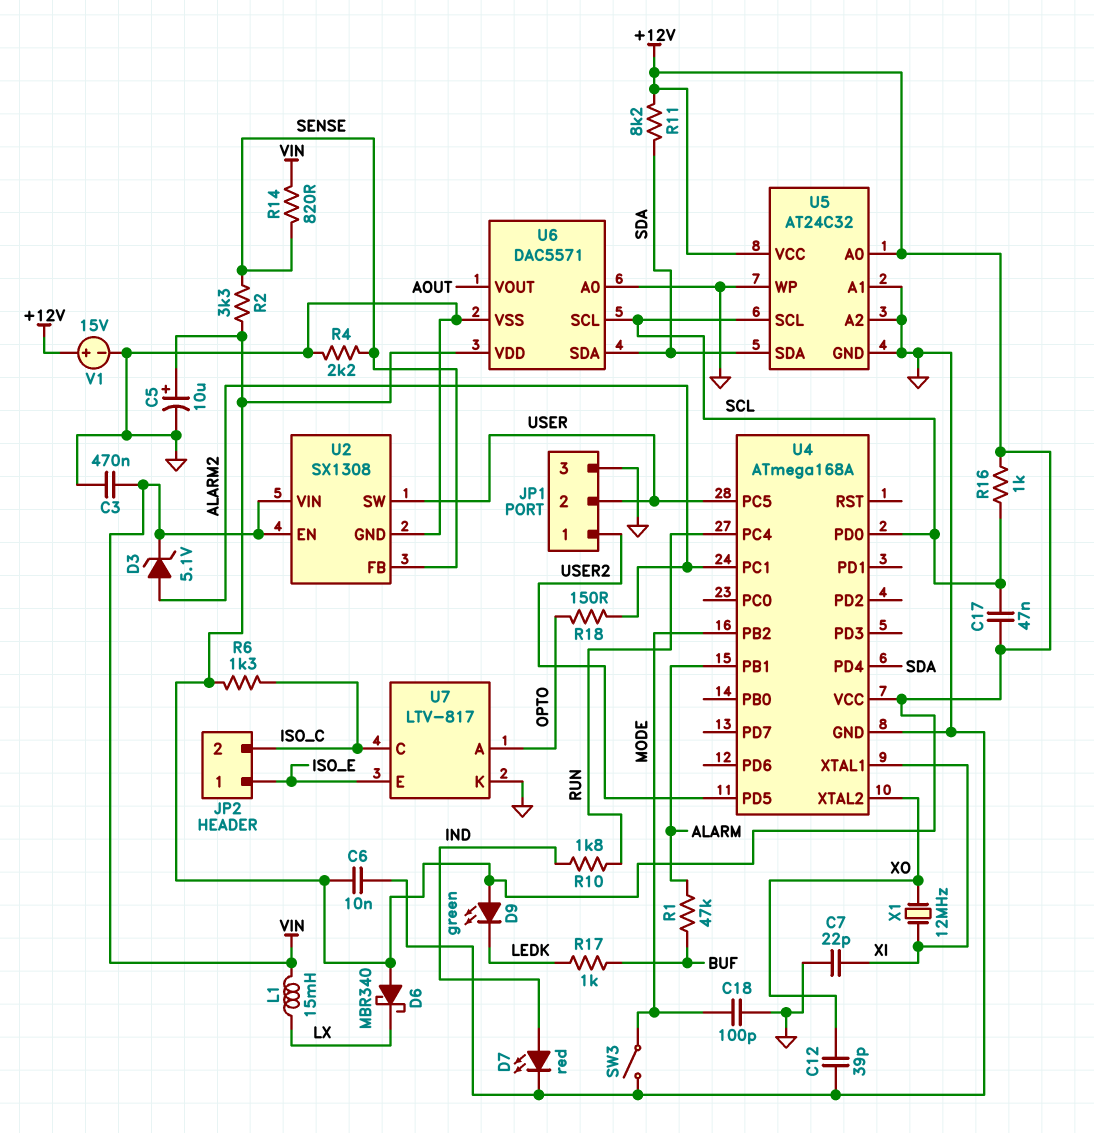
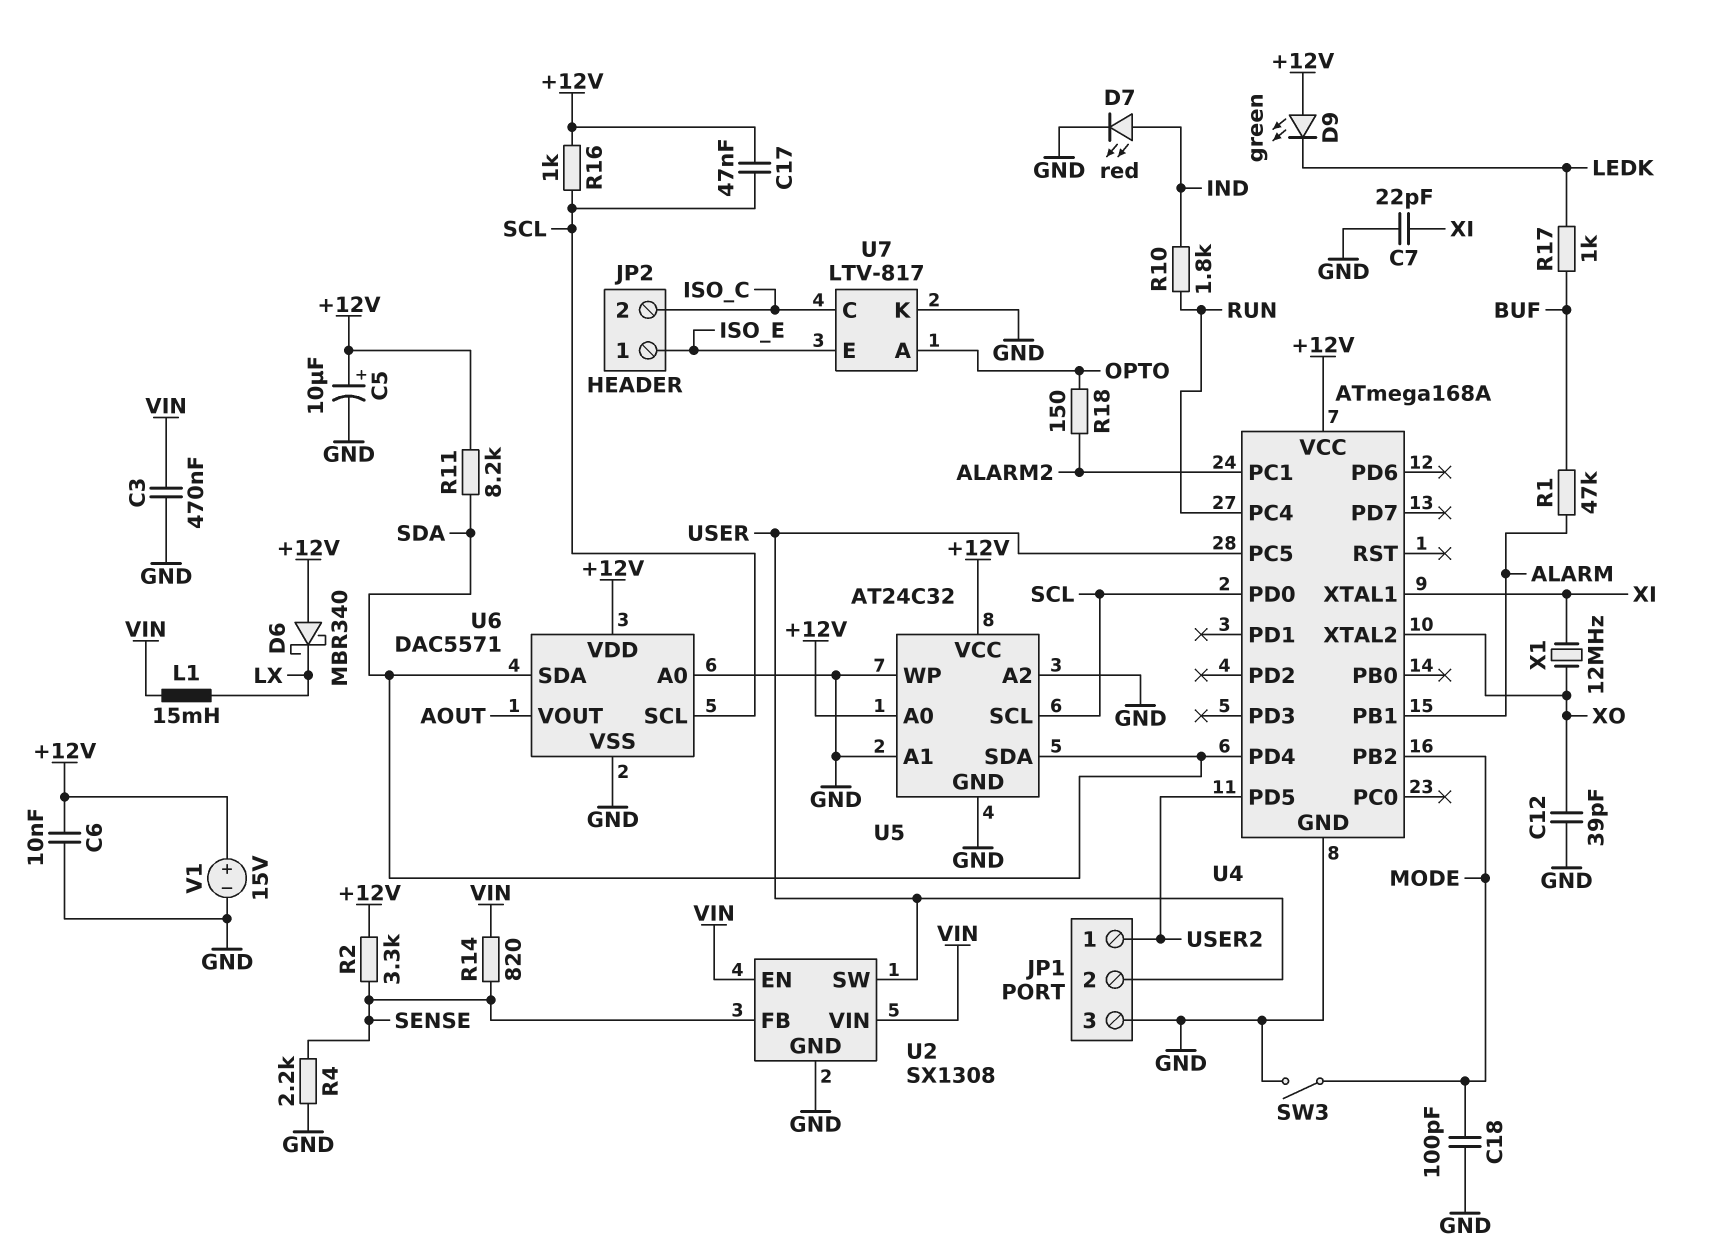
D3: zener 5.1V (A ALARM2, K VIN) -> none
R6: 1.3k (+12V, ISO_C) -> none

